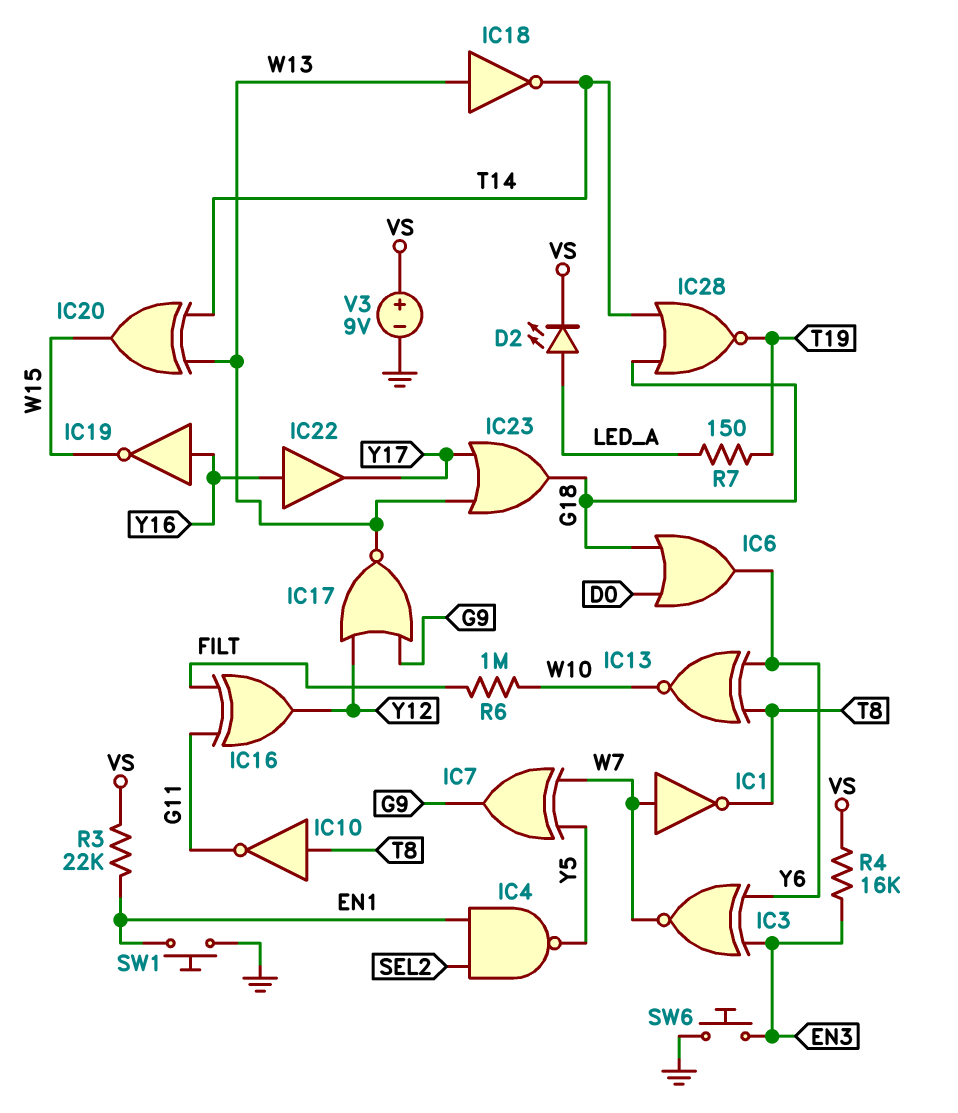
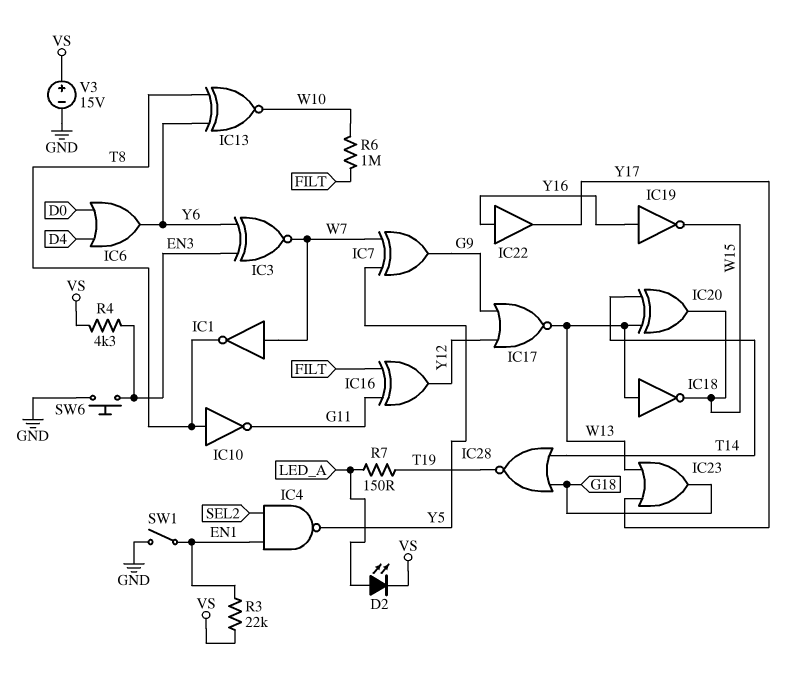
IC6: OR (in D0, in G18, out Y6) -> OR (in D0, in D4, out Y6)
IC18: NOT (in W13, out T14) -> NOT (in W13, out W15)
R4: 16k (EN3, VS) -> 4.3k (EN3, VS)
SW1: button (EN1, GND) -> switch (EN1, GND)
V3: 9V (plus VS, minus GND) -> 15V (plus VS, minus GND)

